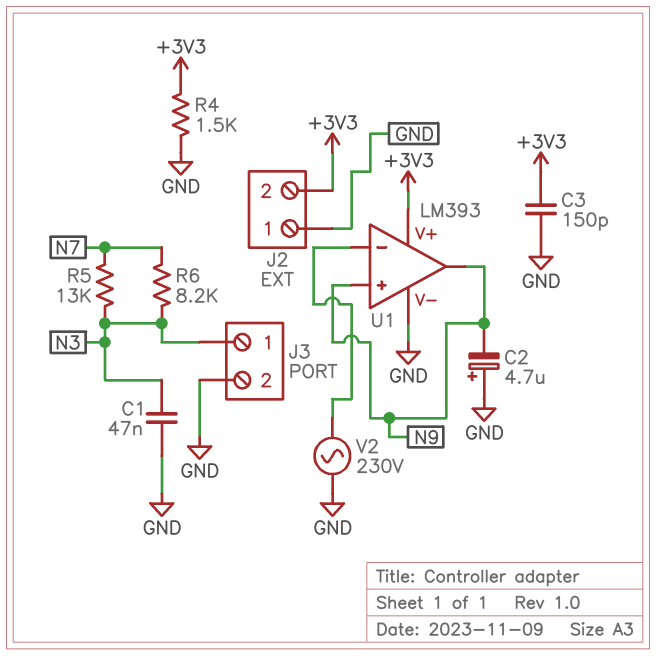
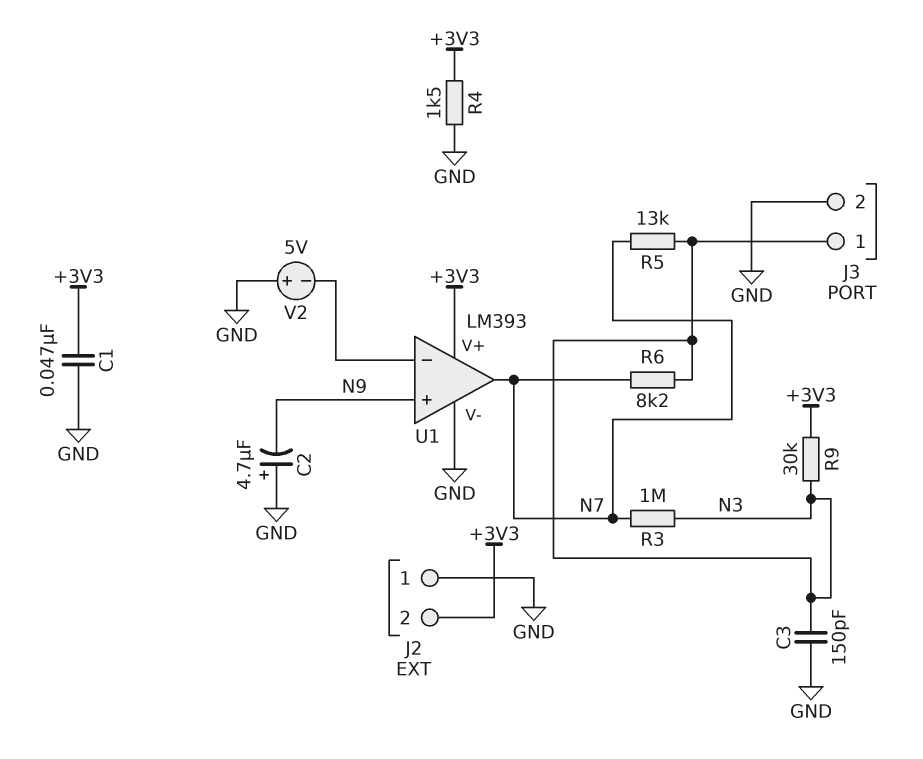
C1: 47nF (GND, N3) -> 47nF (+3V3, GND)
C3: 150pF (+3V3, GND) -> 150pF (GND, N3)
R3: none -> 1M (N3, N7)
R9: none -> 30k (+3V3, N3)
U1 pin out: N9 -> N7
V2: AC 230V (GND, U1/in-) -> 5V (plus GND, minus U1/in-)

